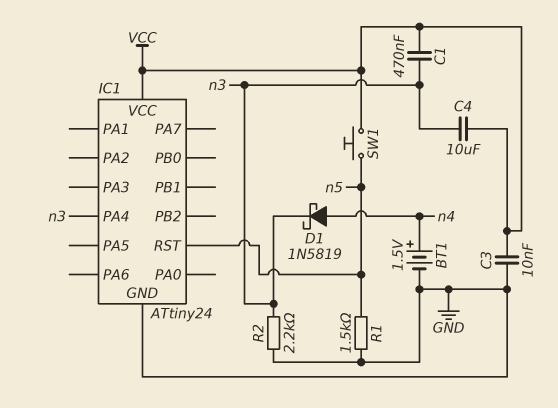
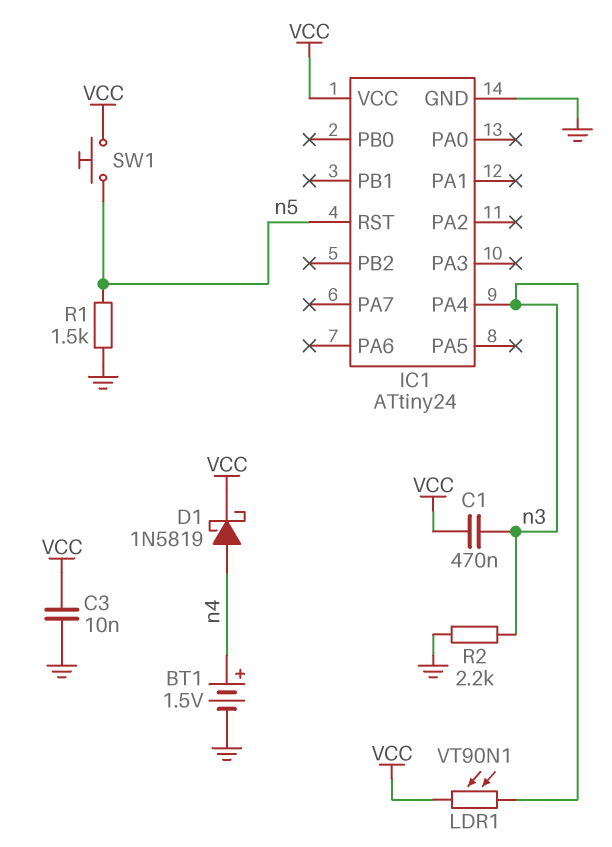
C4: 10uF (VCC, n3) -> none
D1: schottky 1N5819 (A n4, K n3) -> schottky 1N5819 (A n4, K VCC)
LDR1: none -> VT90N1 (VCC, n3)

